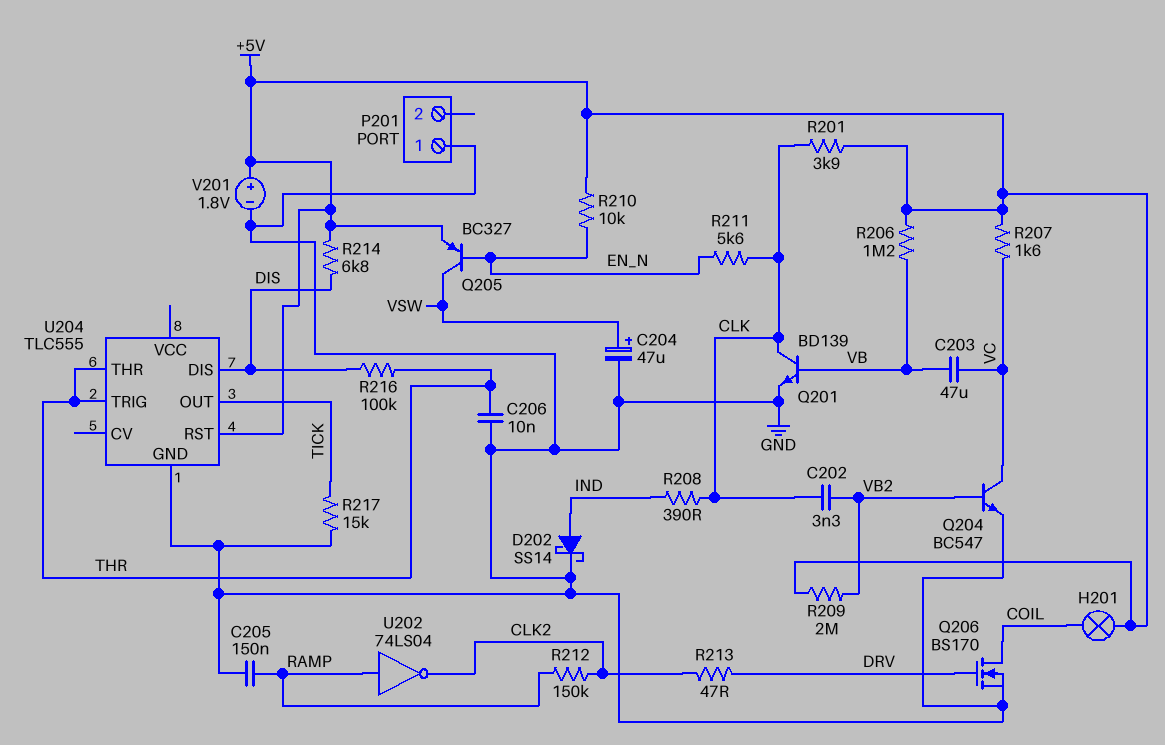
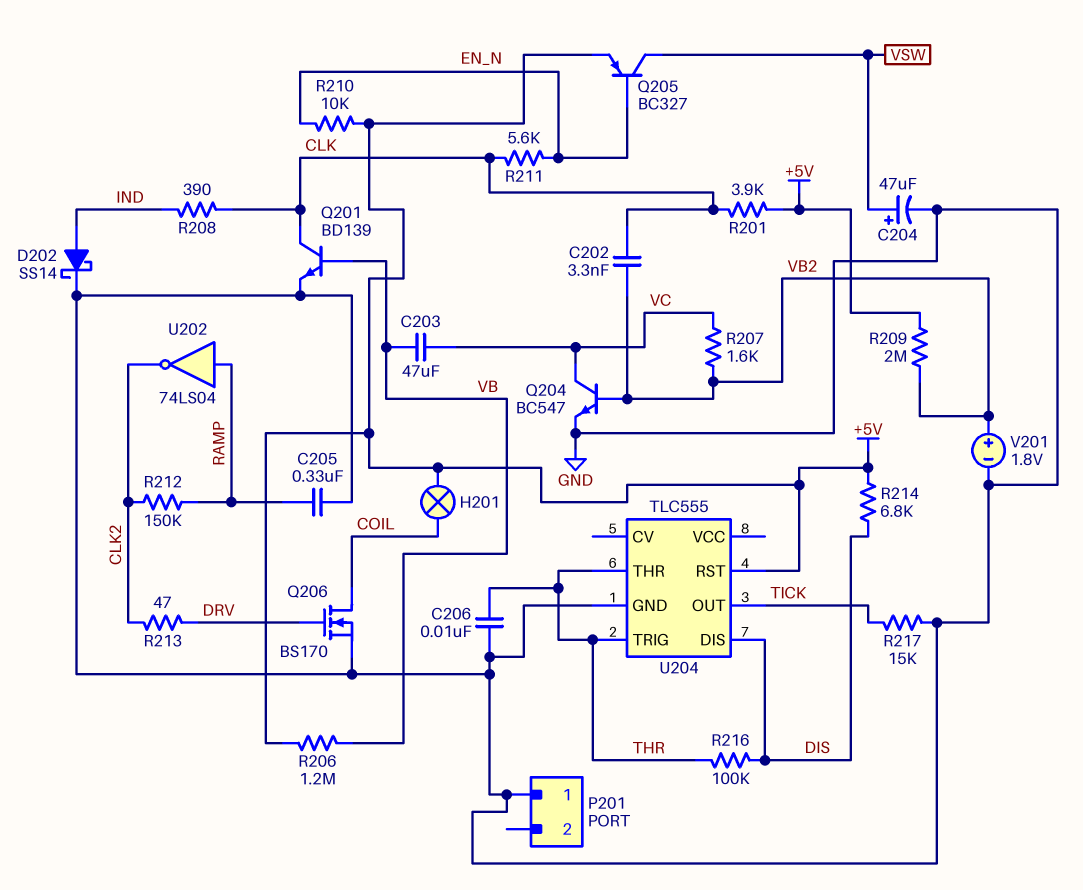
C205: 150nF (GND, RAMP) -> 330nF (GND, RAMP)
R207: 1.6k (+5V, VC) -> 1.6k (VB2, VC)
V201: 1.8V (plus +5V, minus GND) -> 1.8V (plus VB2, minus GND)

